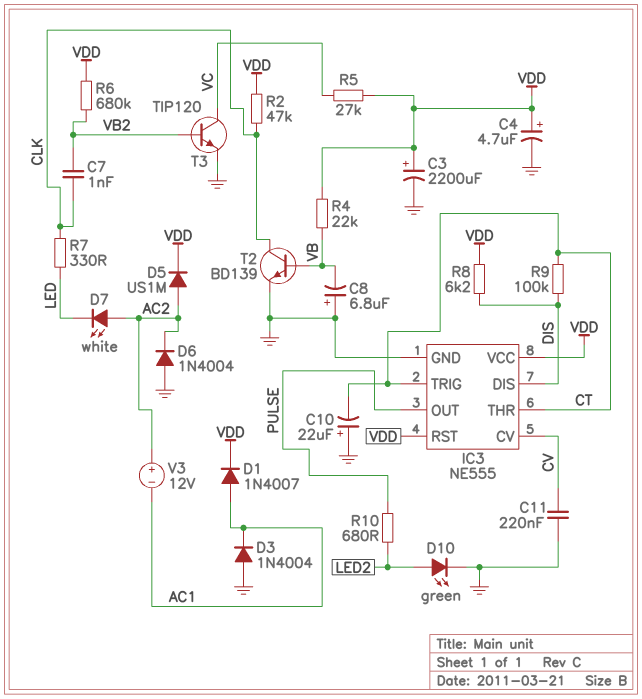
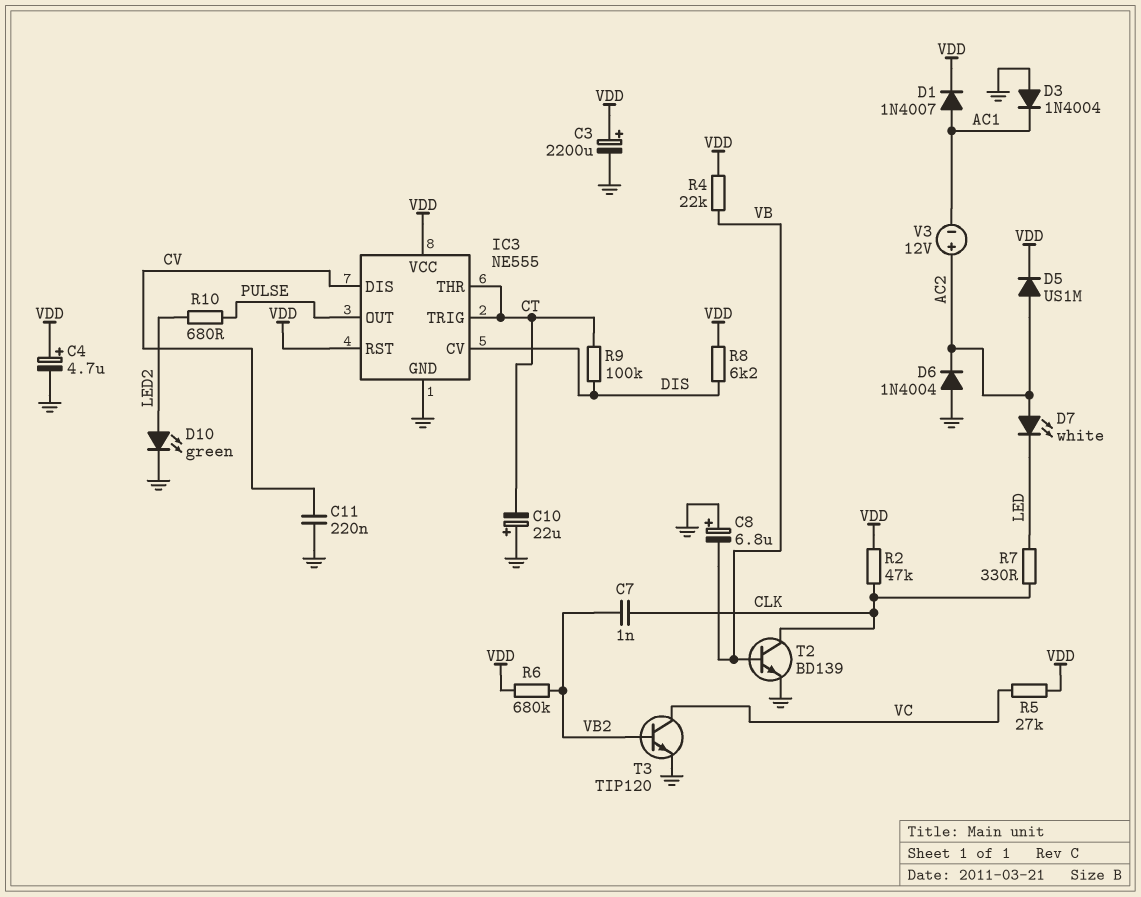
IC3 pin CV: CV -> DIS
IC3 pin DIS: DIS -> CV

